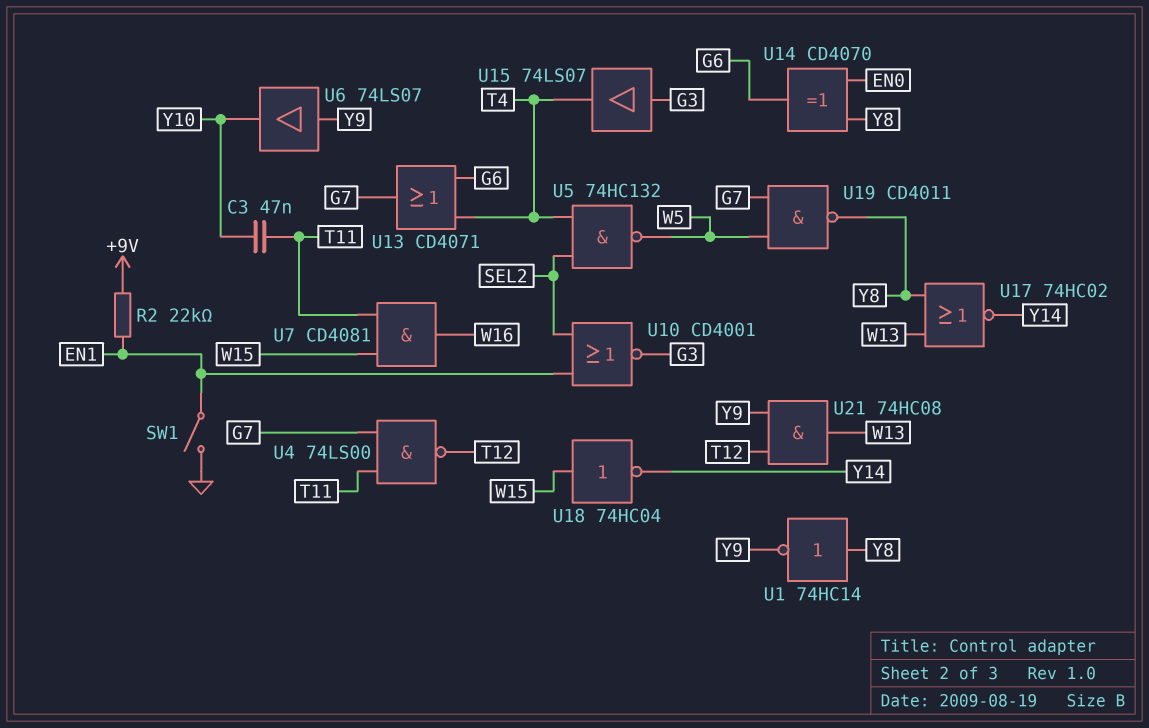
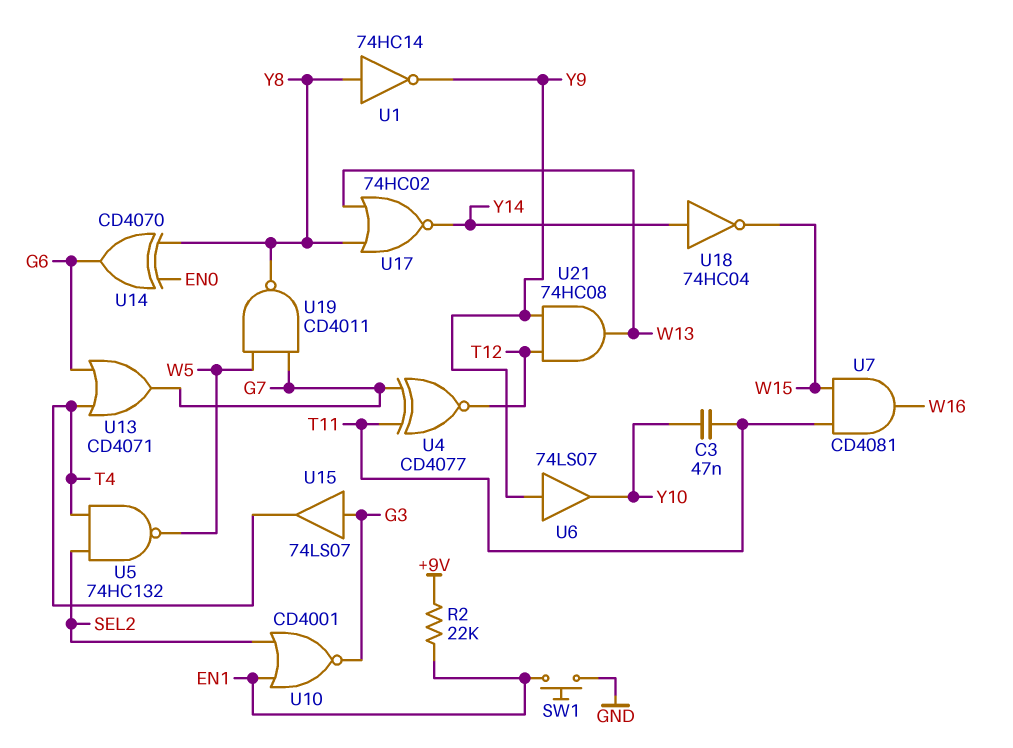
SW1: switch (EN1, GND) -> button (EN1, GND)
U4: NAND 74LS00 (in G7, in T11, out T12) -> XNOR CD4077 (in G7, in T11, out T12)
U18: NOT 74HC04 (in W15, out Y14) -> NOT 74HC04 (in Y14, out W15)

